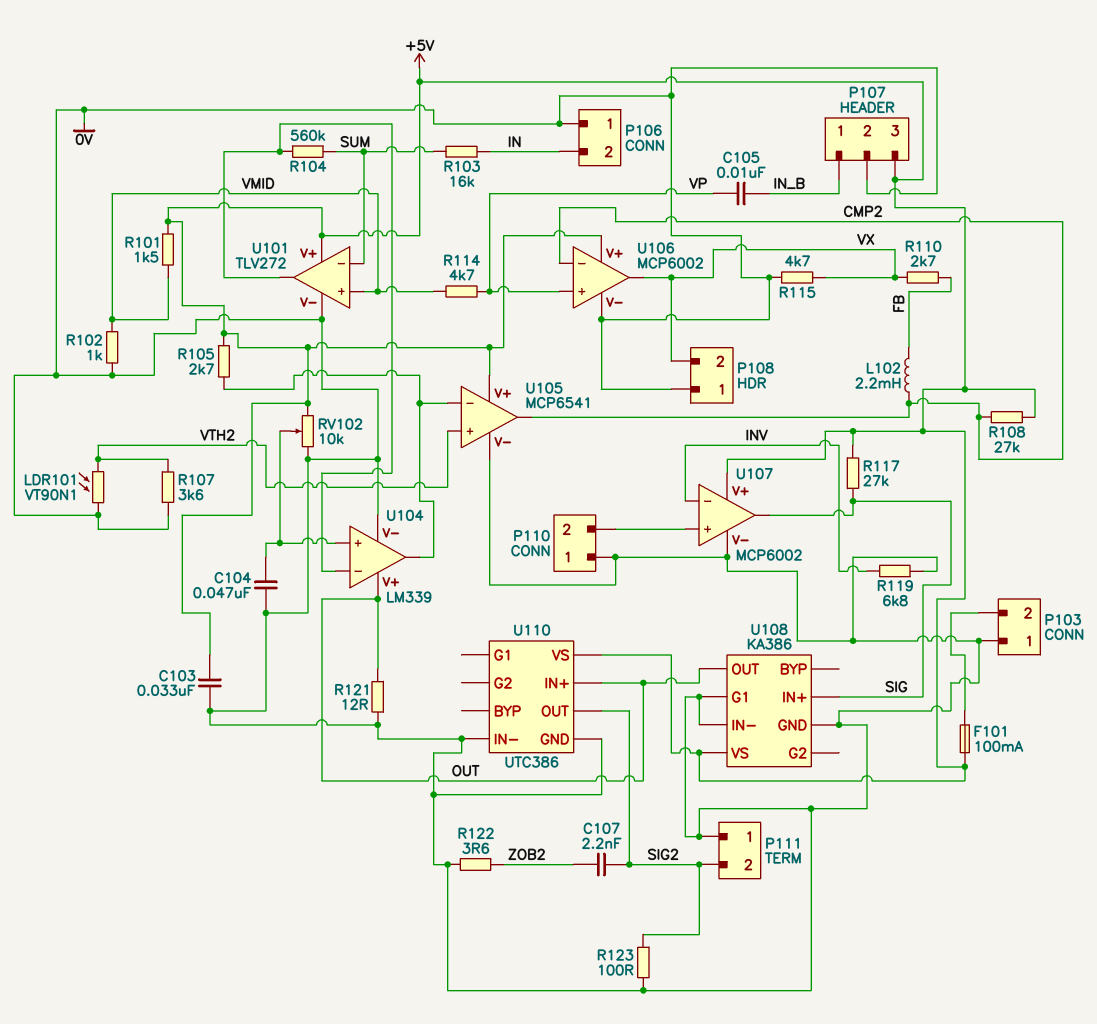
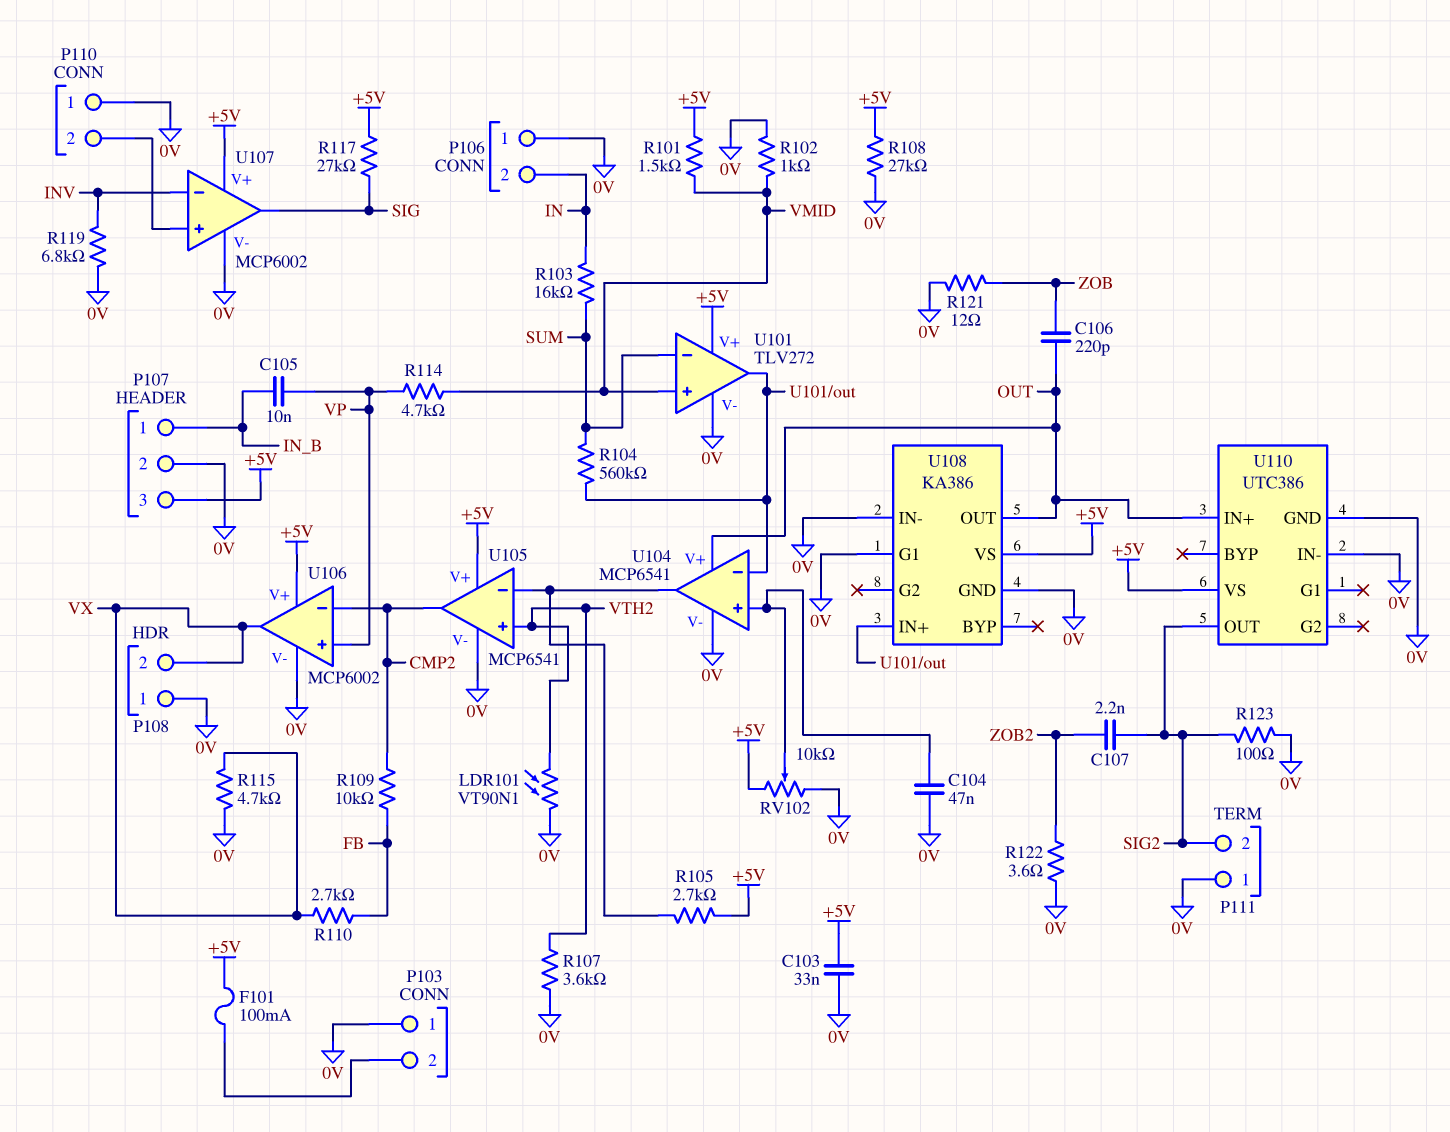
C106: none -> 220pF (OUT, ZOB)
L102: 2.2mH (CMP2, FB) -> none
R108: 27k (+5V, CMP2) -> 27k (+5V, 0V)
R109: none -> 10k (CMP2, FB)
R121: 12 (0V, OUT) -> 12 (0V, ZOB)
U104: LM339 -> MCP6541
U108 pin IN+: SIG -> U101/out

